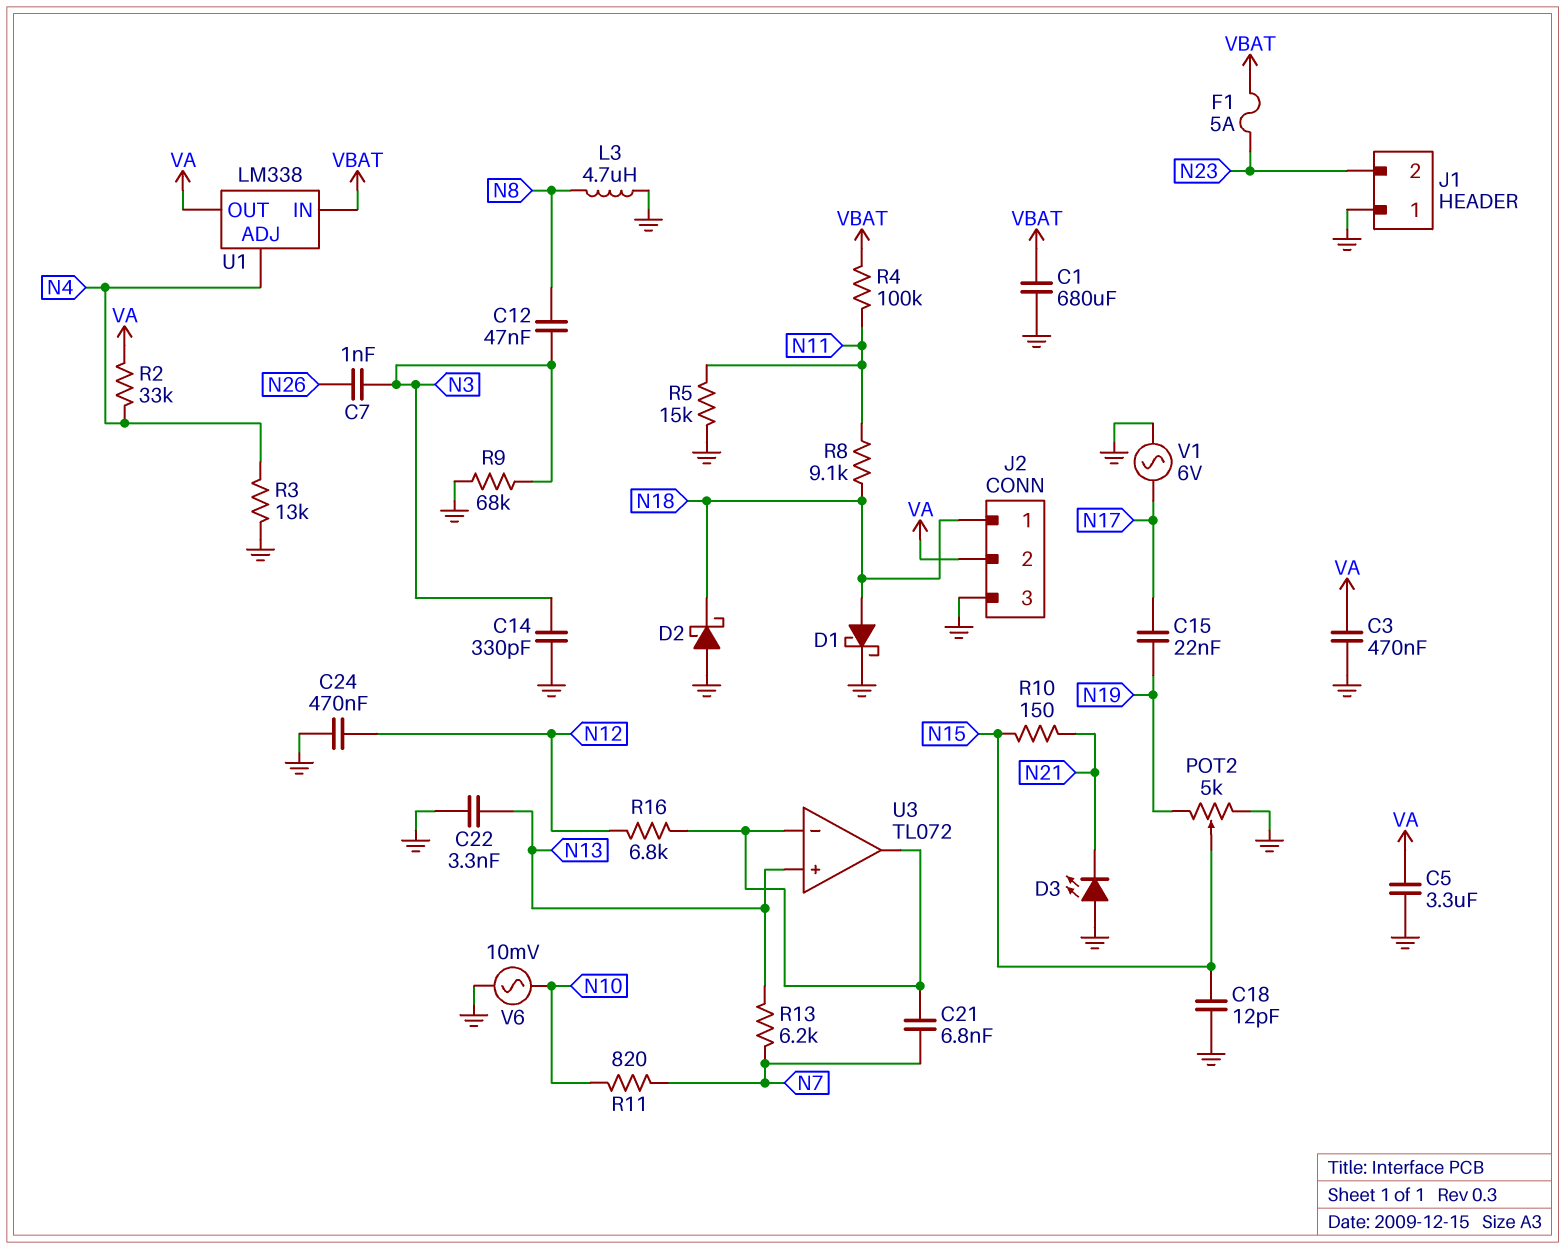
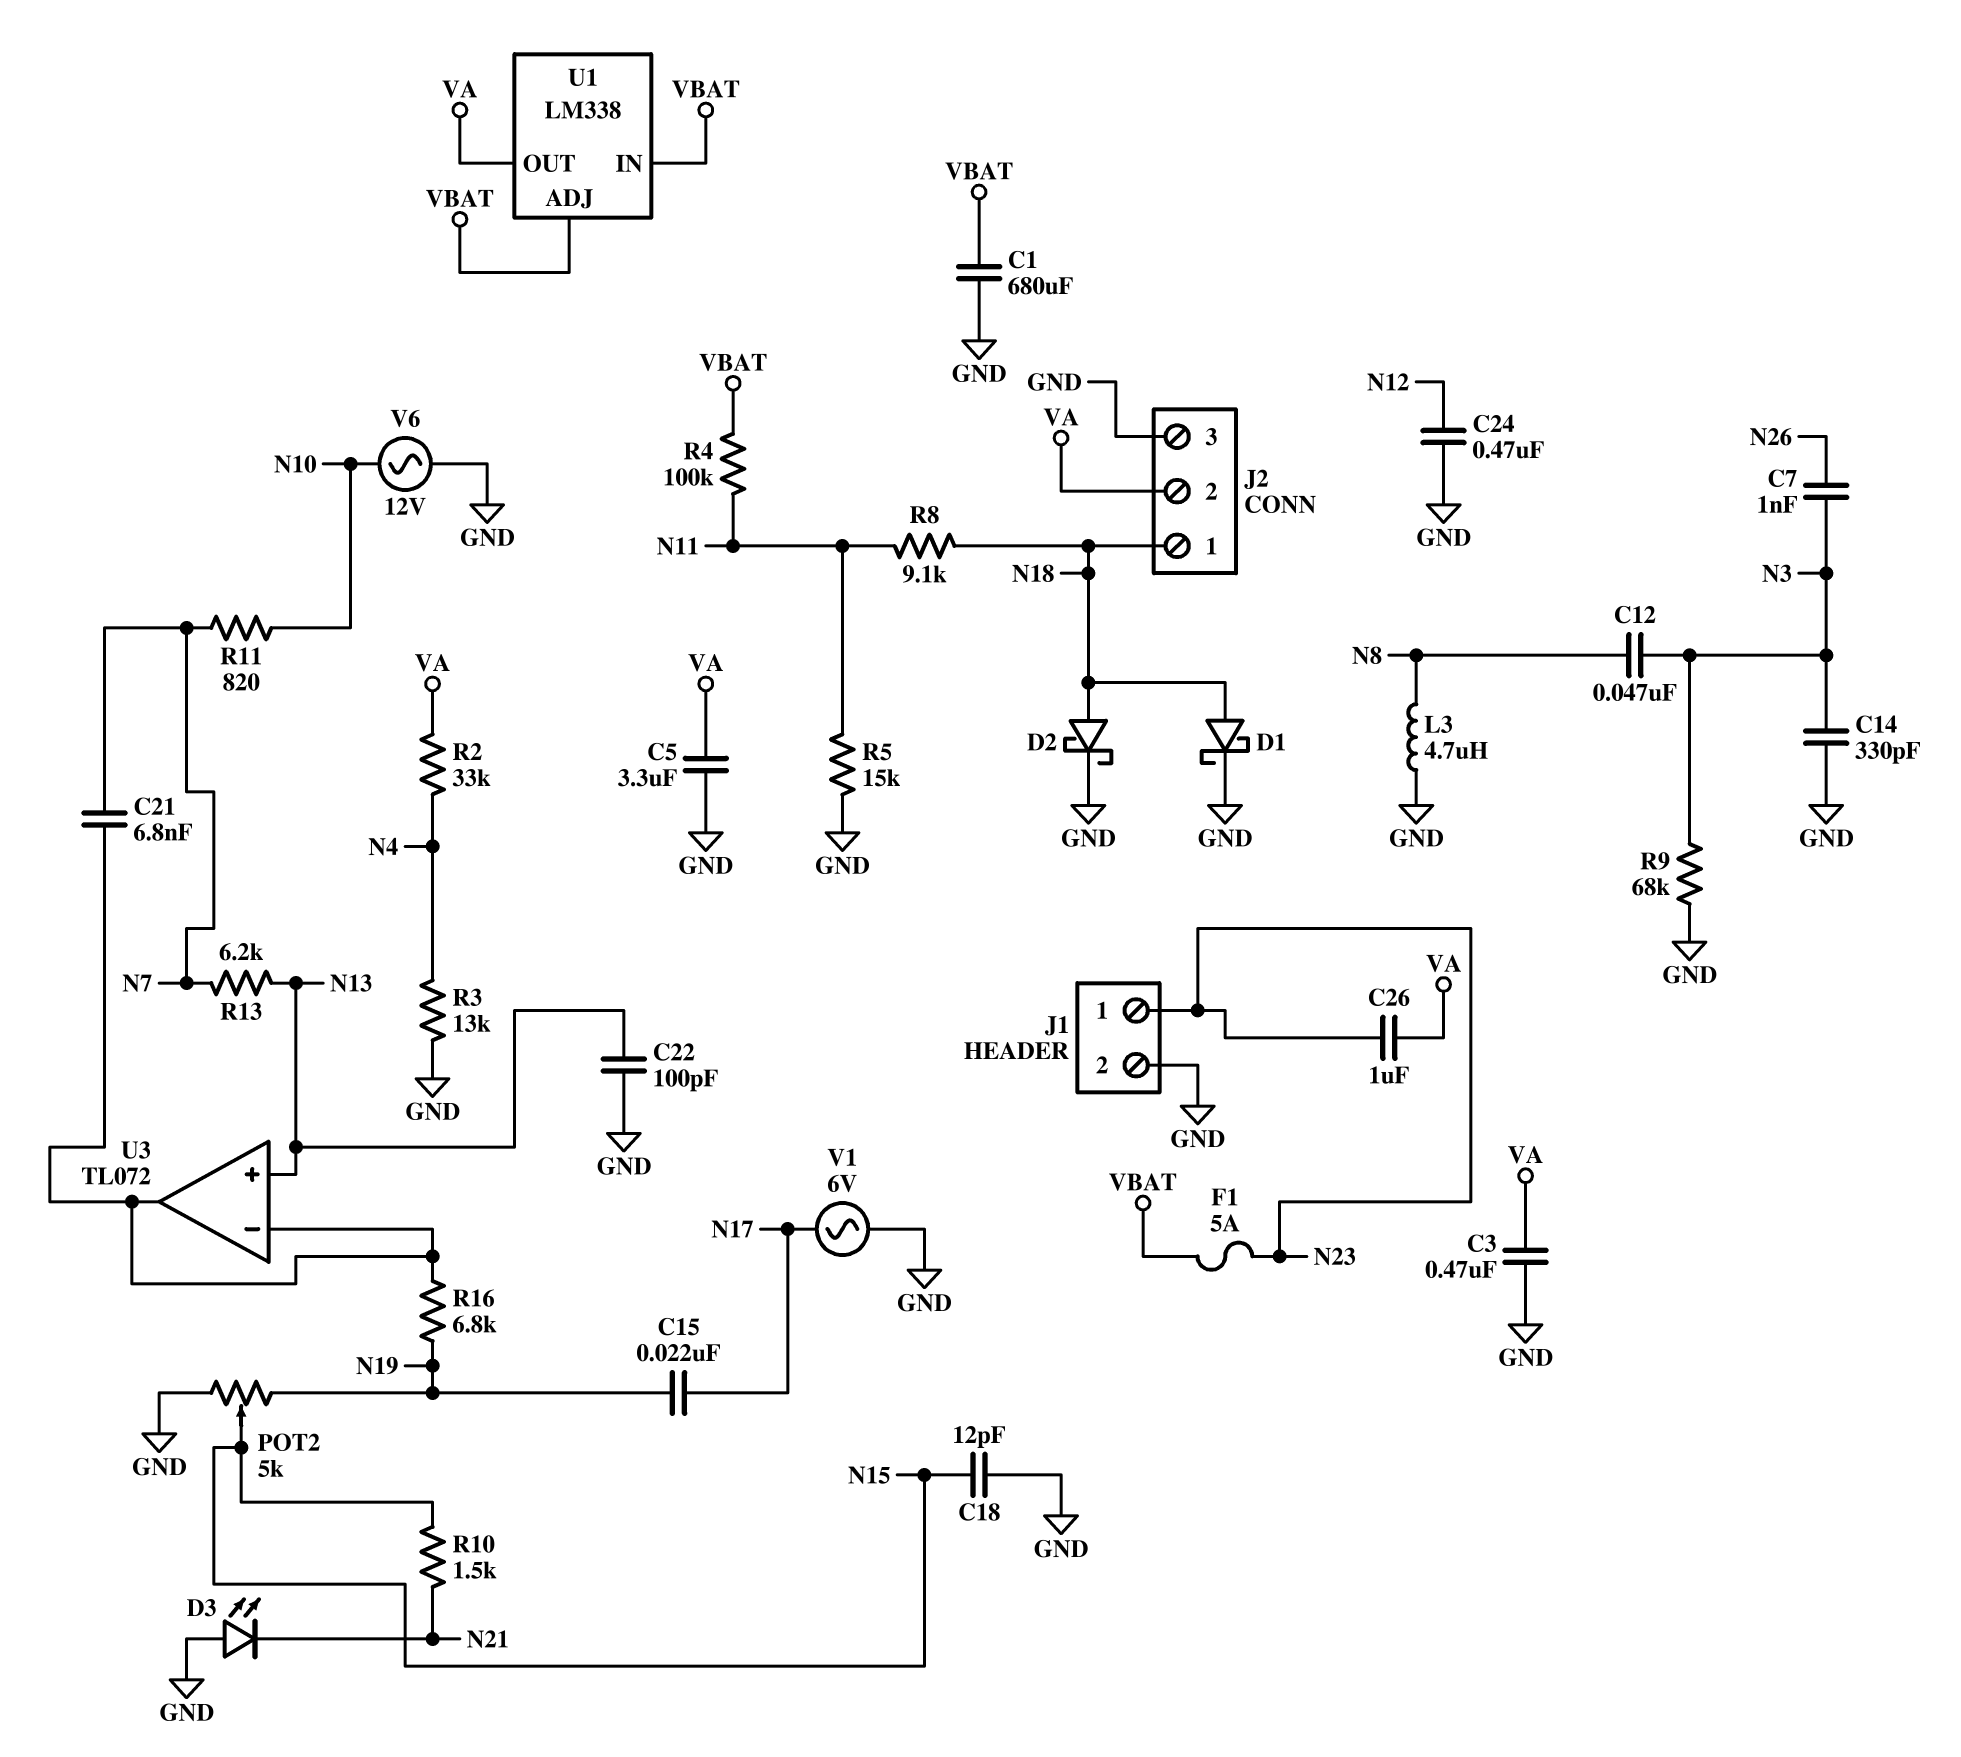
C22: 3.3nF (GND, N13) -> 100pF (GND, N13)
C26: none -> 1uF (N23, VA)
D2: schottky (A GND, K N18) -> schottky (A N18, K GND)
J1 pin 1: GND -> N23
J1 pin 2: N23 -> GND
R10: 150 (N15, N21) -> 1.5k (N15, N21)
R16: 6.8k (N12, U3/in-) -> 6.8k (N19, U3/in-)
U1 pin ADJ: N4 -> VBAT
V6: AC 10mV (GND, N10) -> AC 12V (GND, N10)

